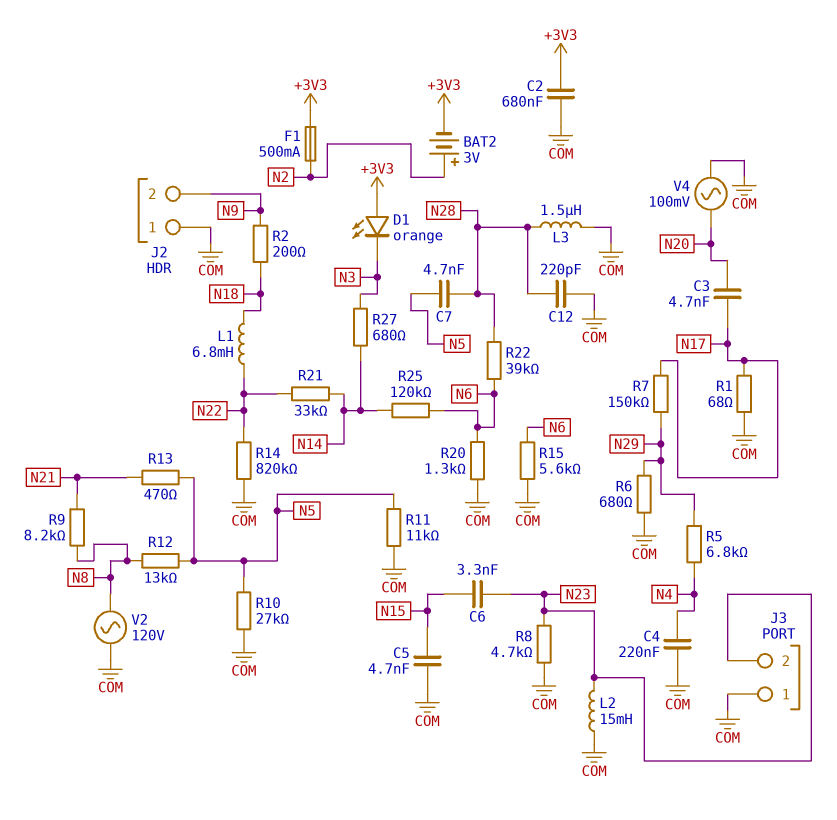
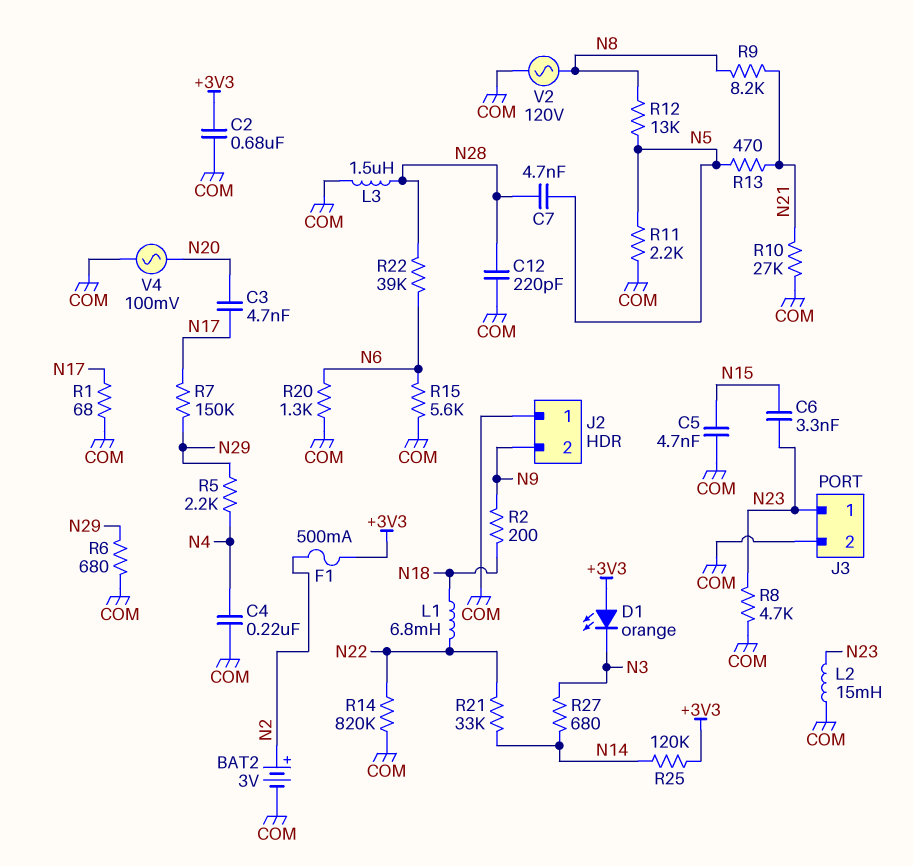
BAT2: 3V (plus N2, minus +3V3) -> 3V (plus N2, minus COM)
J3 pin 1: COM -> N23
J3 pin 2: N23 -> COM
R5: 6.8k (N4, N29) -> 2.2k (N4, N29)
R10: 27k (COM, N5) -> 27k (COM, N21)
R11: 11k (COM, N5) -> 2.2k (COM, N5)
R25: 120k (N6, N14) -> 120k (+3V3, N14)

